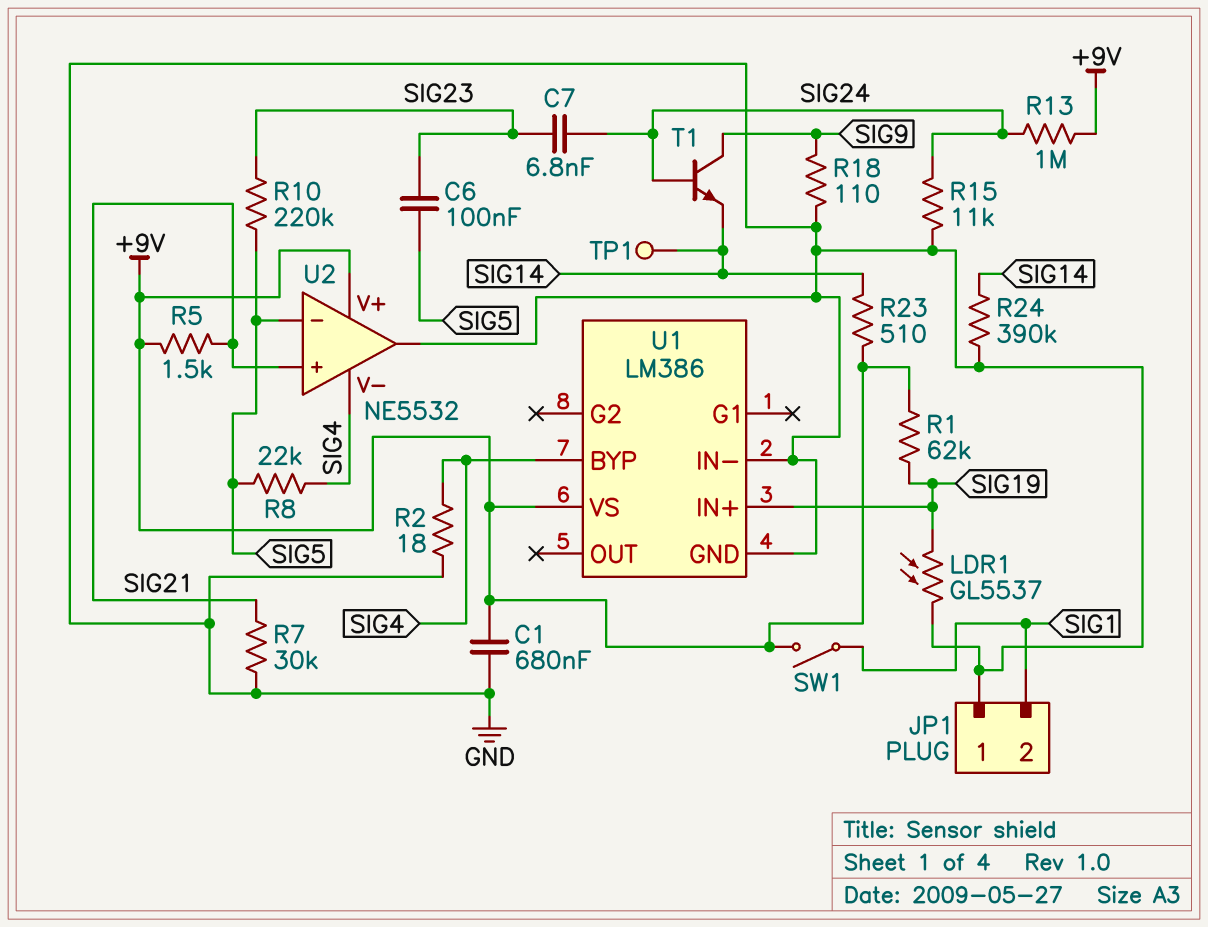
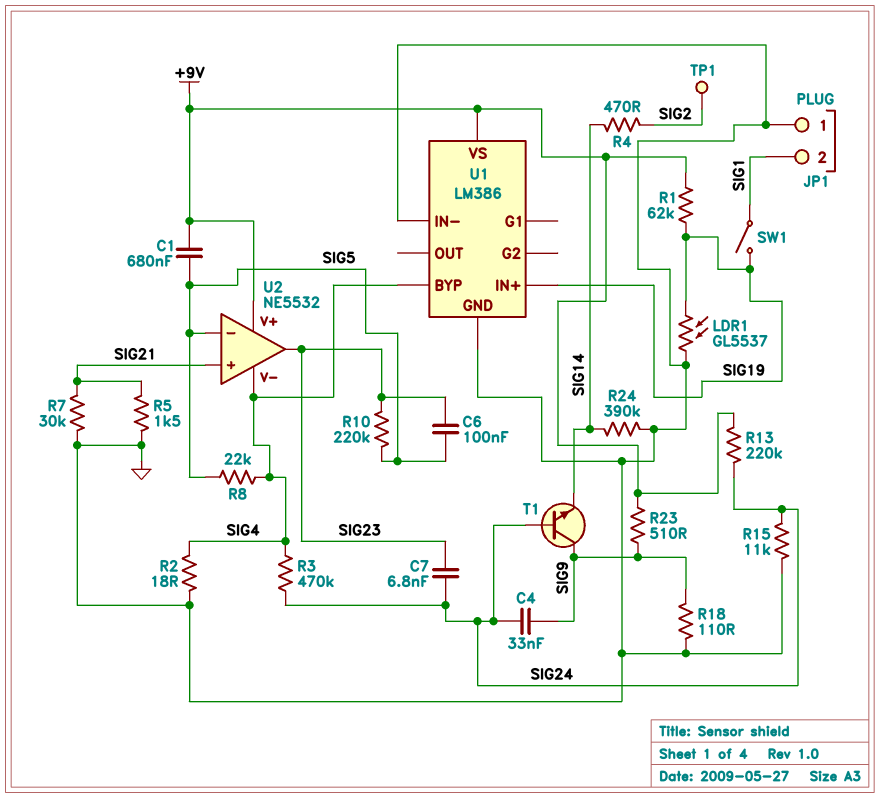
C1: 680nF (+9V, GND) -> 680nF (+9V, SIG5)
C4: none -> 33nF (SIG9, SIG24)
R3: none -> 470k (SIG4, SIG24)
R4: none -> 470 (SIG2, SIG14)
R5: 1.5k (+9V, SIG21) -> 1.5k (GND, SIG21)
R13: 1M (+9V, SIG24) -> 220k (+9V, SIG24)
R23: 510 (+9V, SIG14) -> 510 (+9V, SIG9)
SW1: switch (+9V, SIG1) -> switch (SIG1, SIG19)
TP1: test point (SIG14) -> test point (SIG2)
U2 pin out: GND -> SIG23

